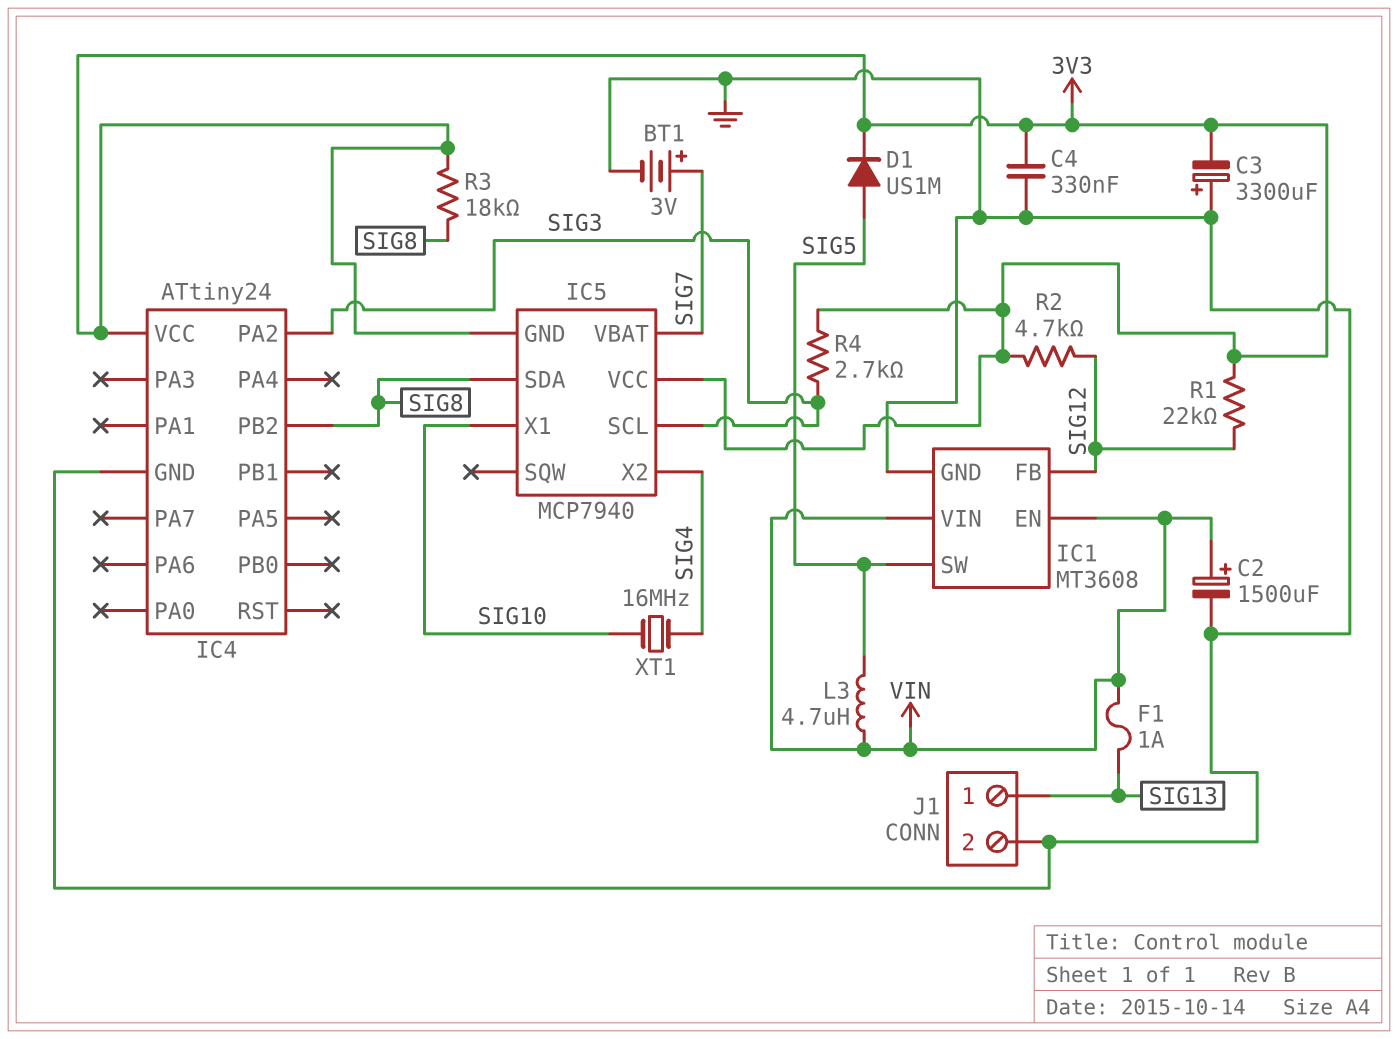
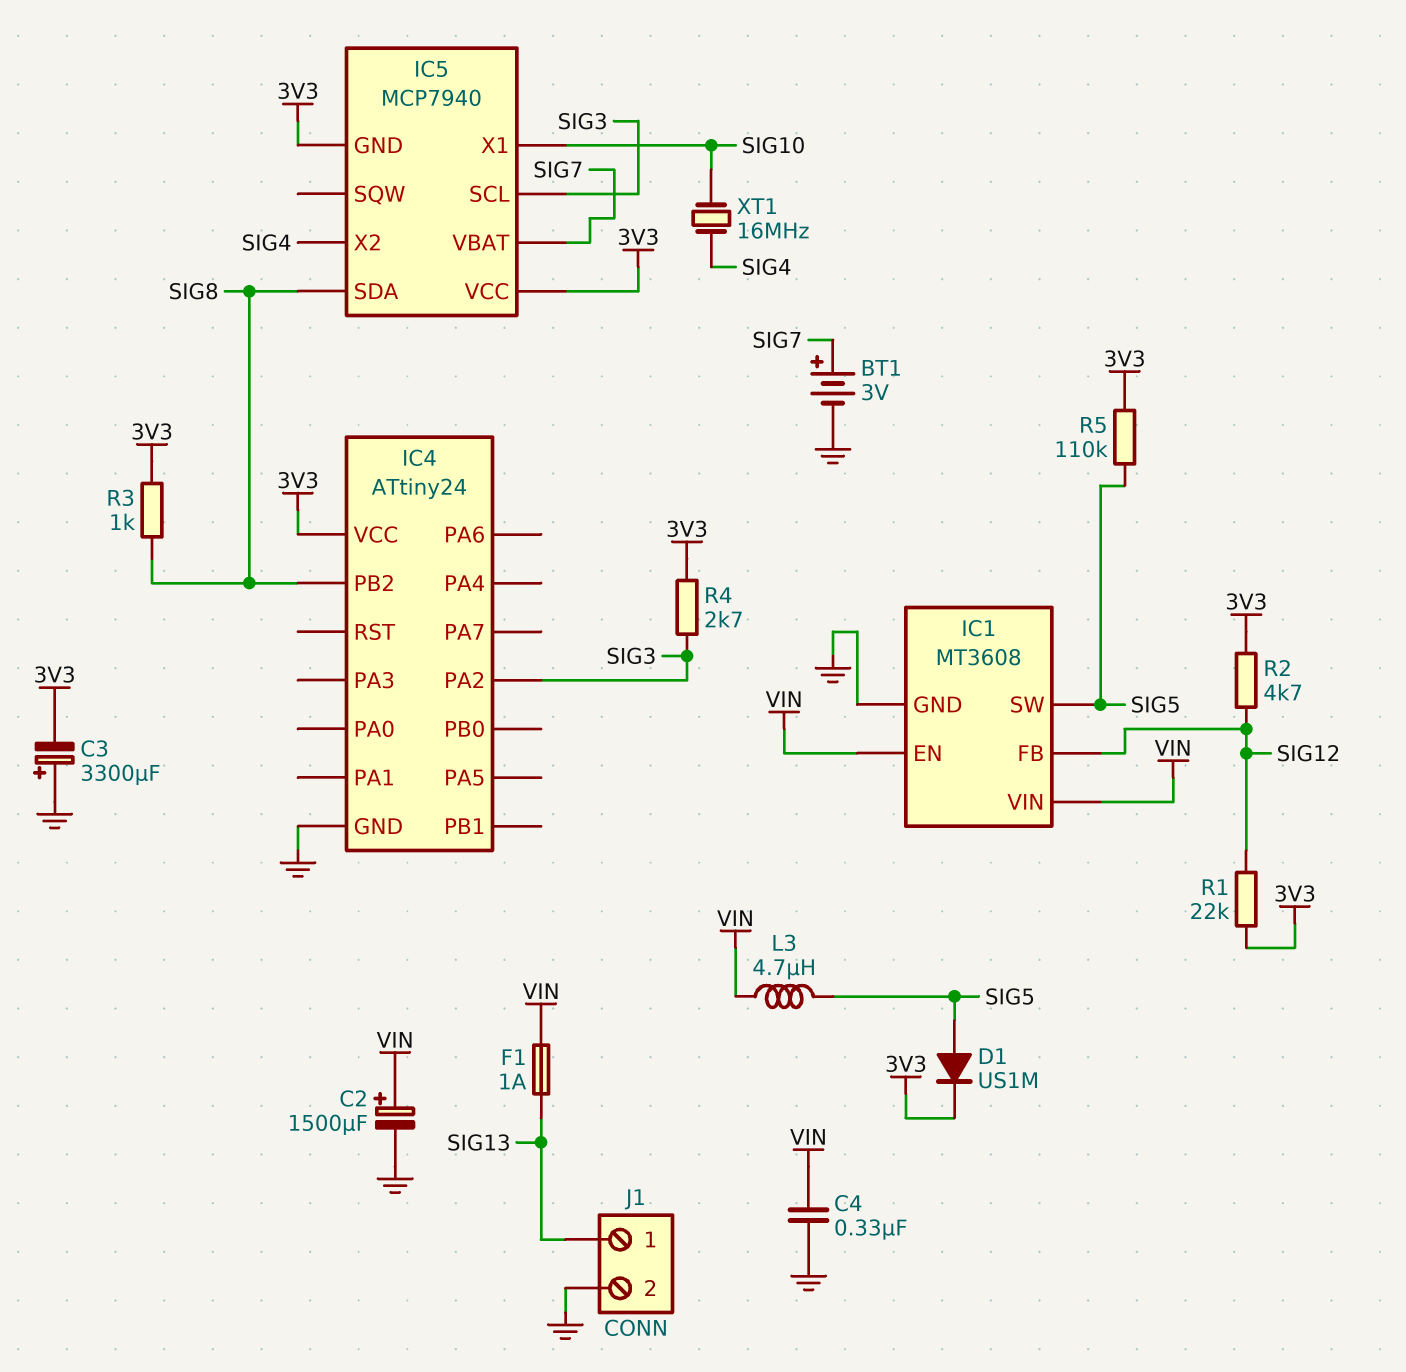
C4: 330nF (3V3, GND) -> 330nF (GND, VIN)
R3: 18k (3V3, SIG8) -> 1k (3V3, SIG8)
R5: none -> 110k (3V3, SIG5)

